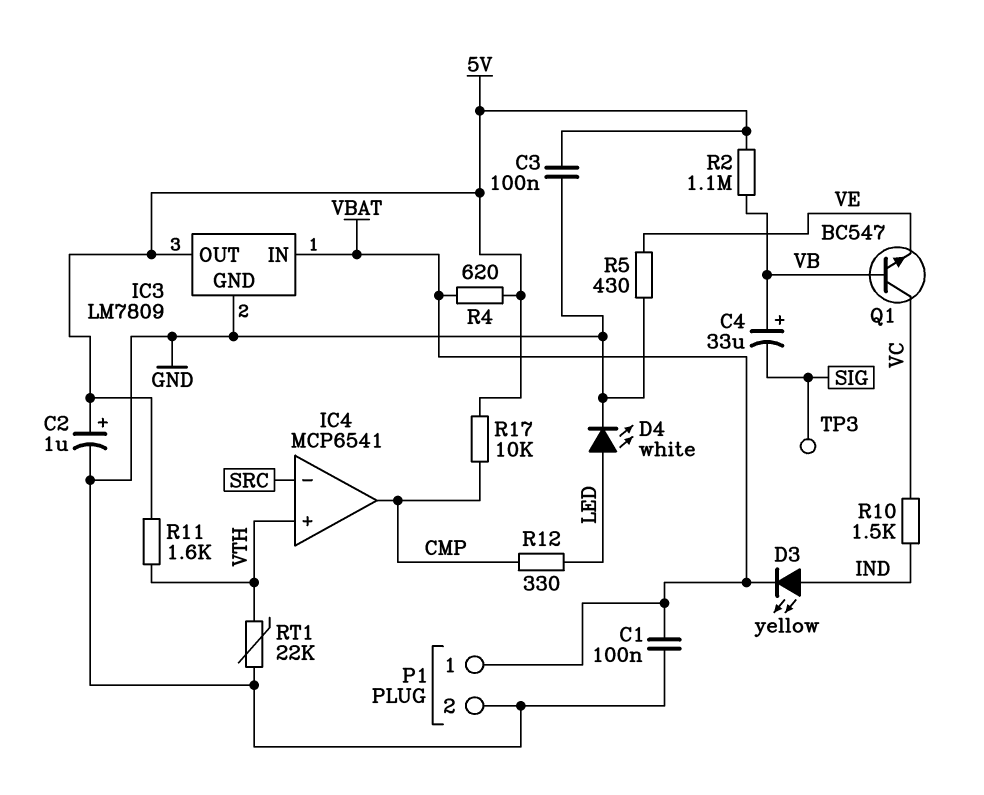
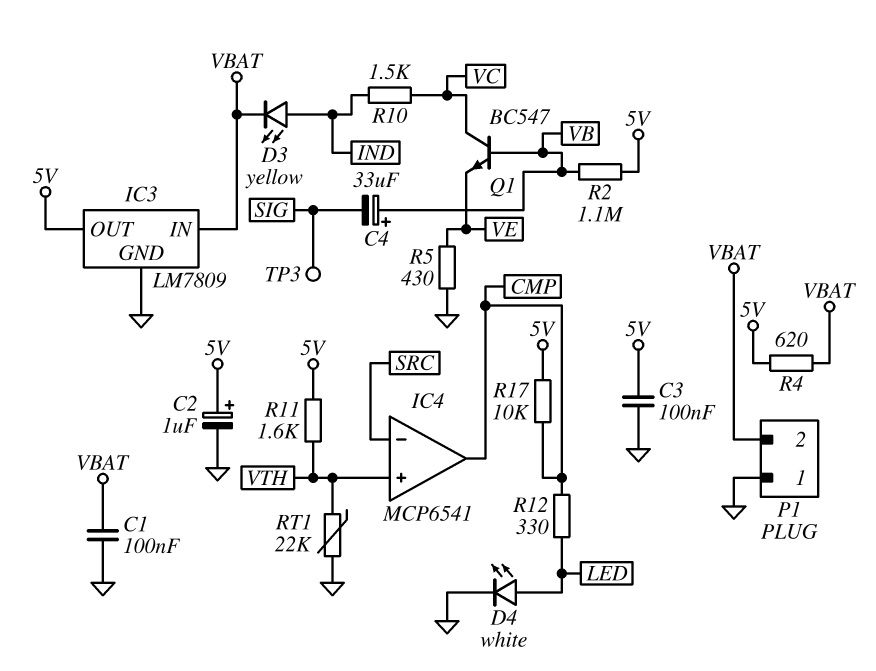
P1 pin 1: VBAT -> GND
P1 pin 2: GND -> VBAT

